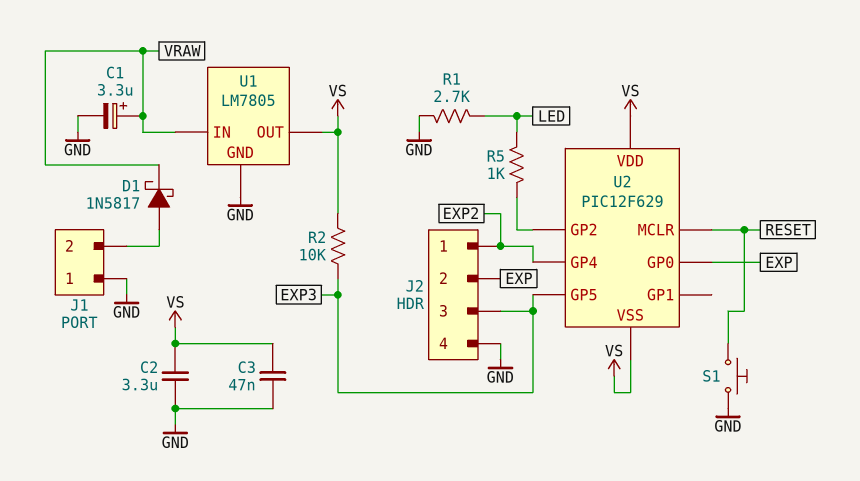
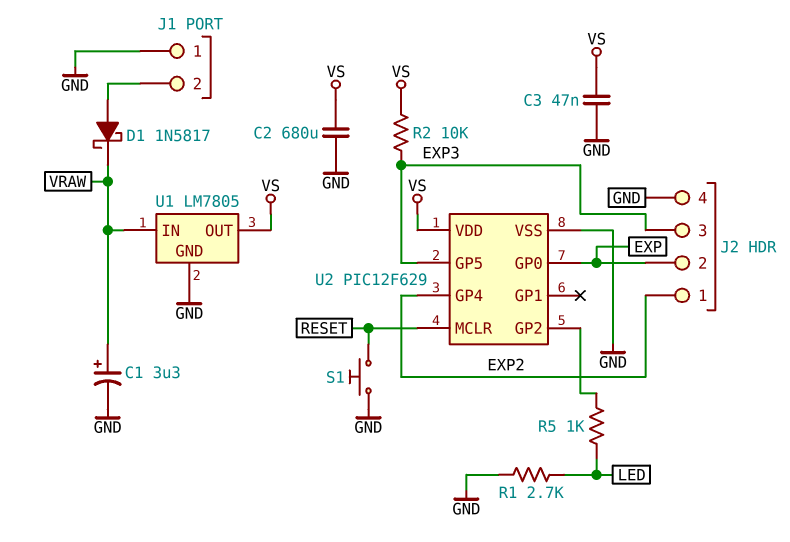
C2: 3.3uF (GND, VS) -> 680uF (GND, VS)
U2 pin VSS: VS -> GND

